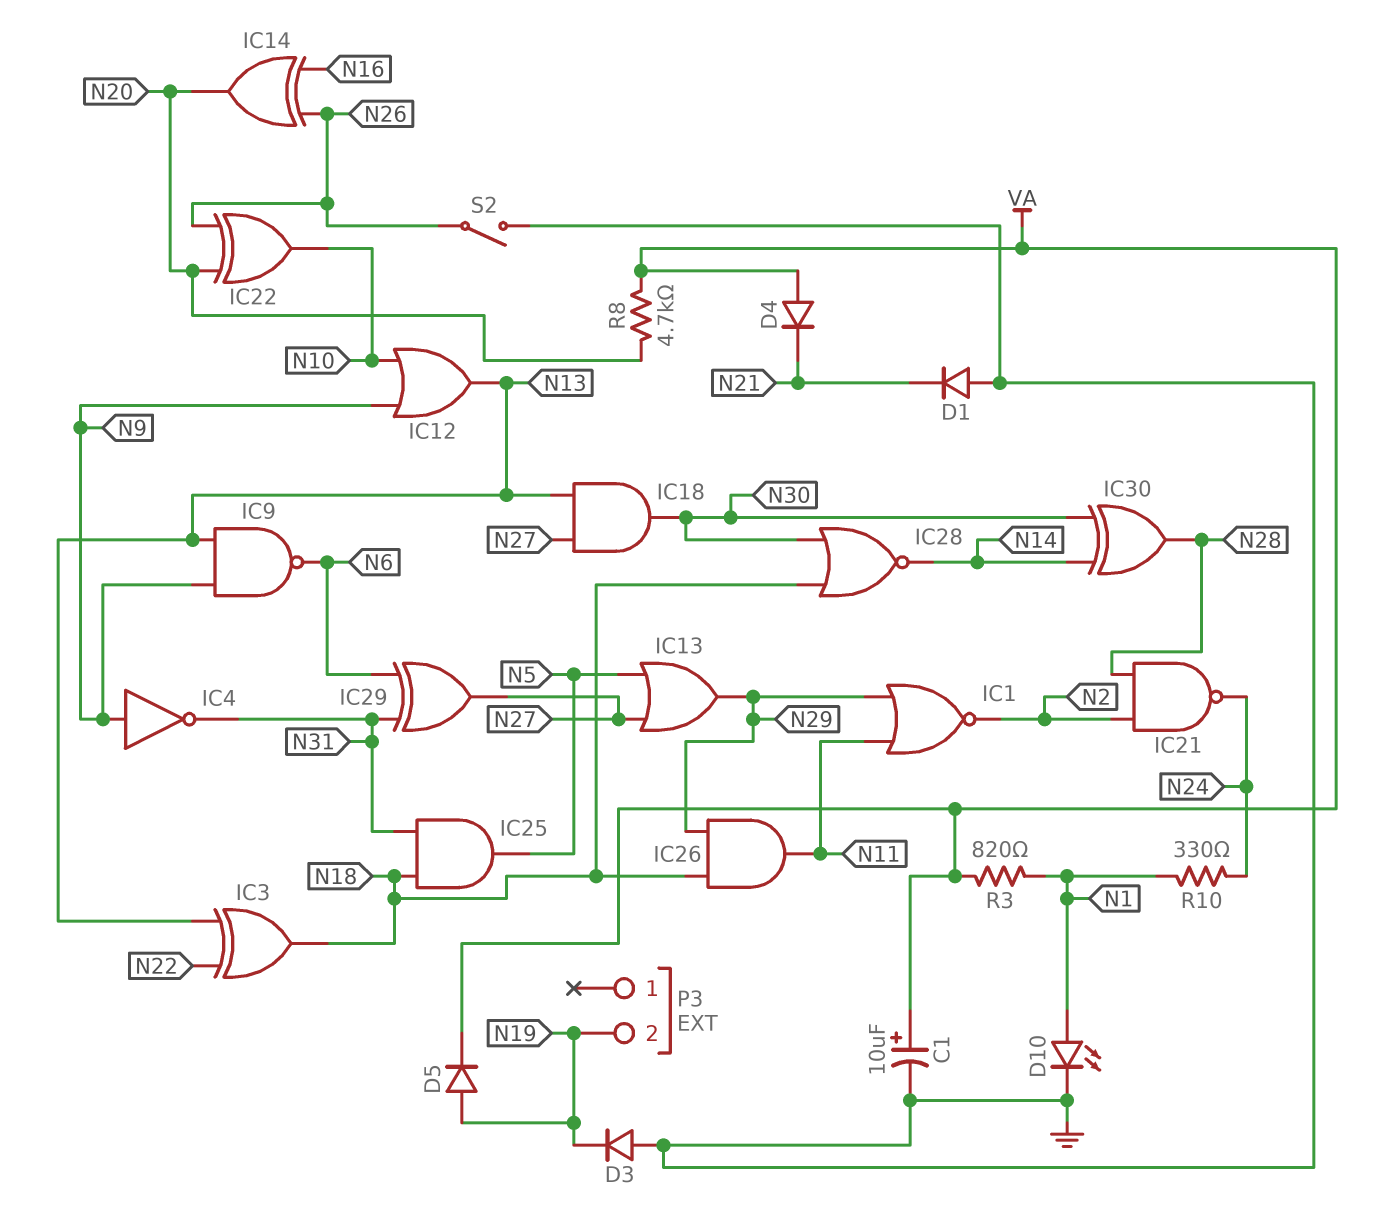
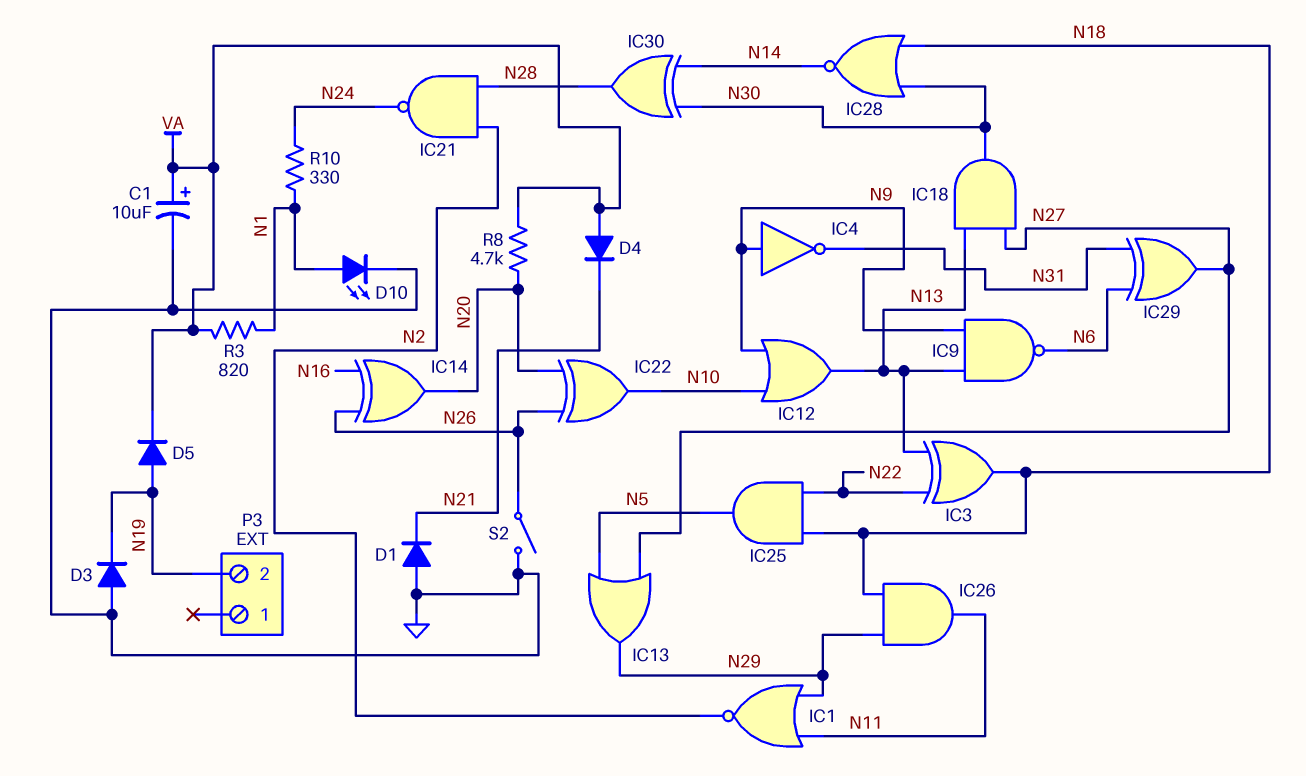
IC25: AND (in N18, in N31, out N5) -> AND (in N18, in N22, out N5)

